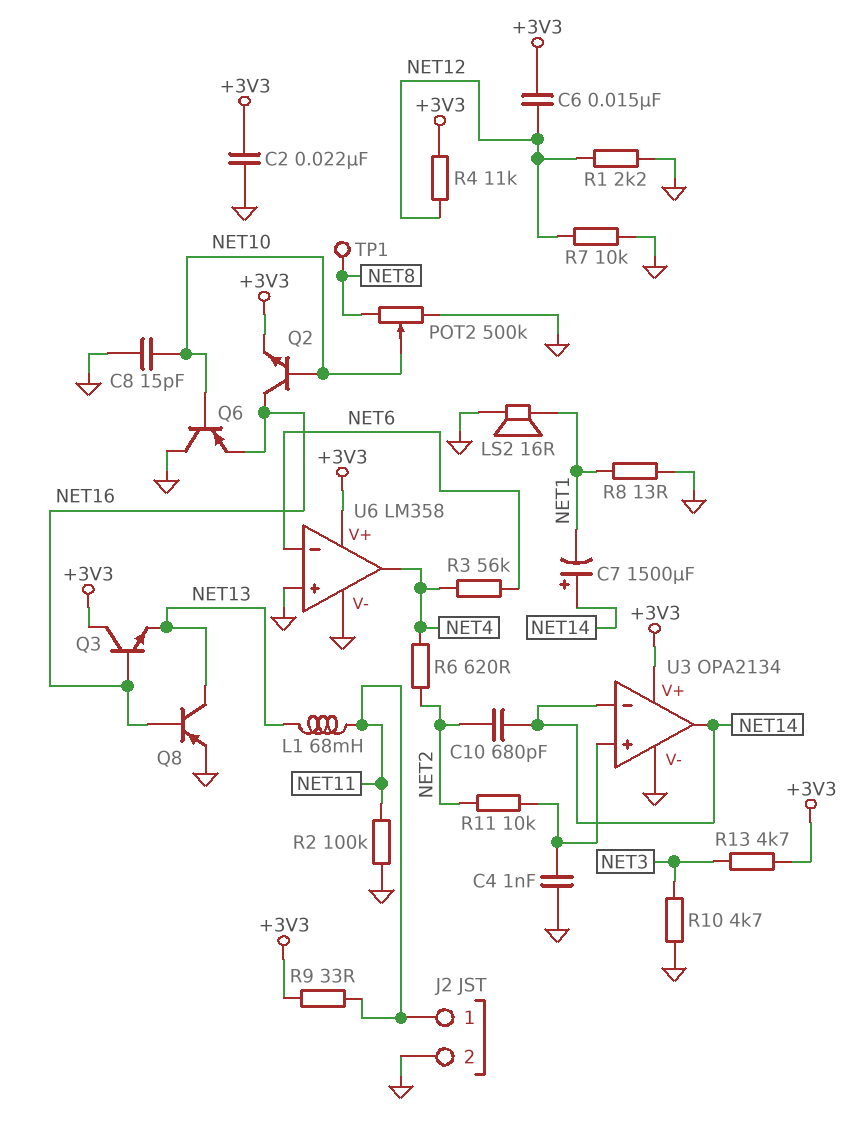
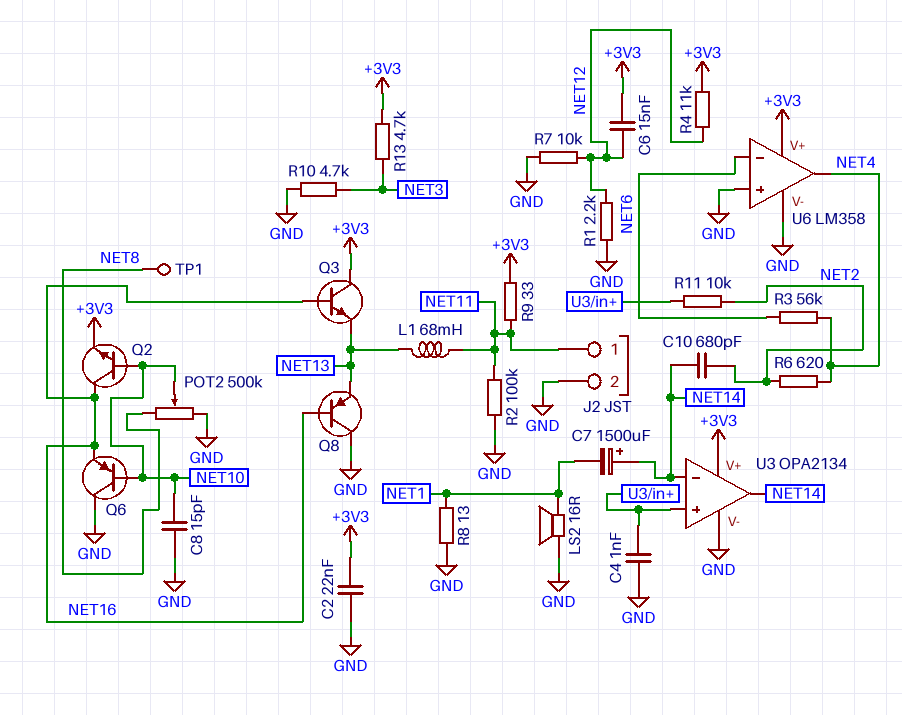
Q8: PNP (B NET16, C NET13, E GND) -> PNP (B NET16, C GND, E NET13)

